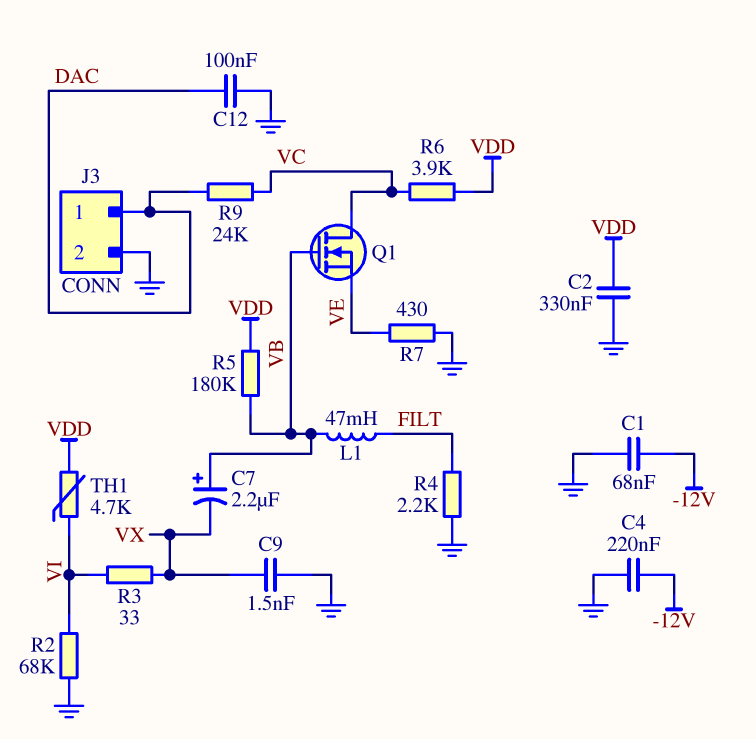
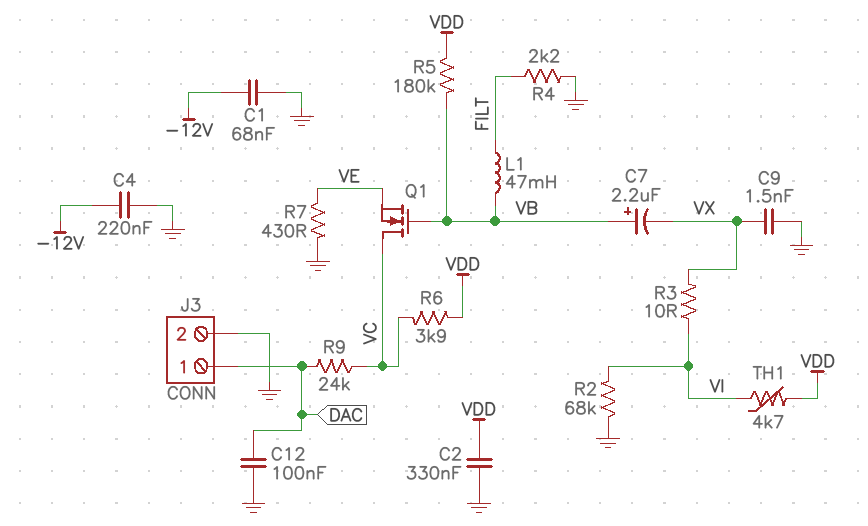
R3: 33 (VI, VX) -> 10 (VI, VX)

